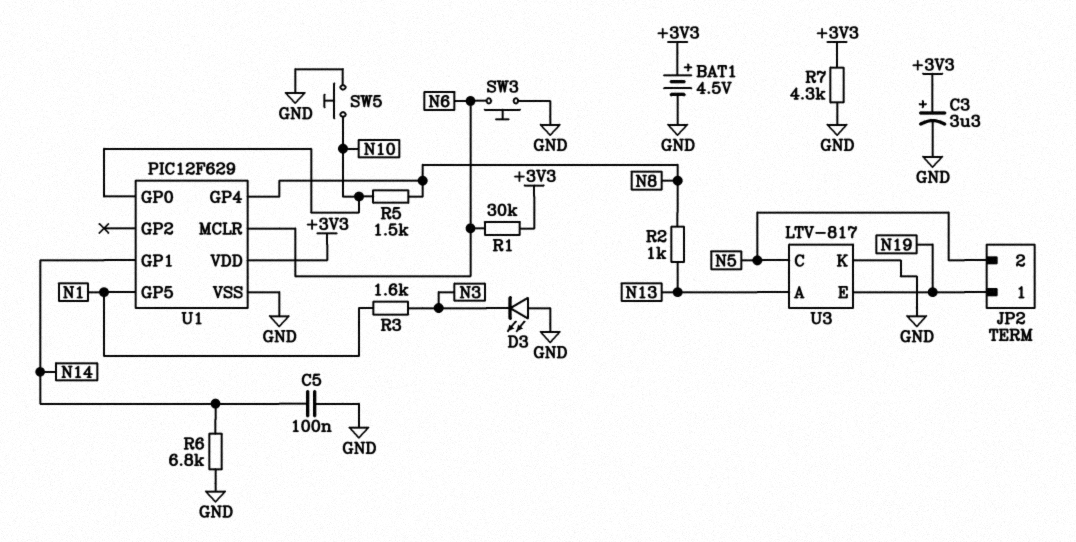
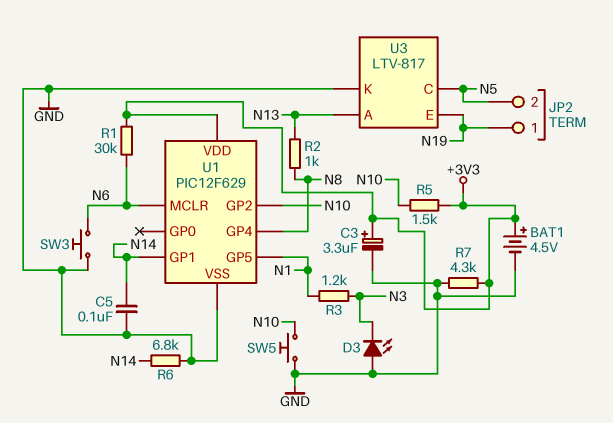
R3: 1.6k (N1, N3) -> 1.2k (N1, N3)
R5: 1.5k (N8, N10) -> 1.5k (+3V3, N10)
U1 pin GP0: N10 -> none
U1 pin GP2: none -> N10

